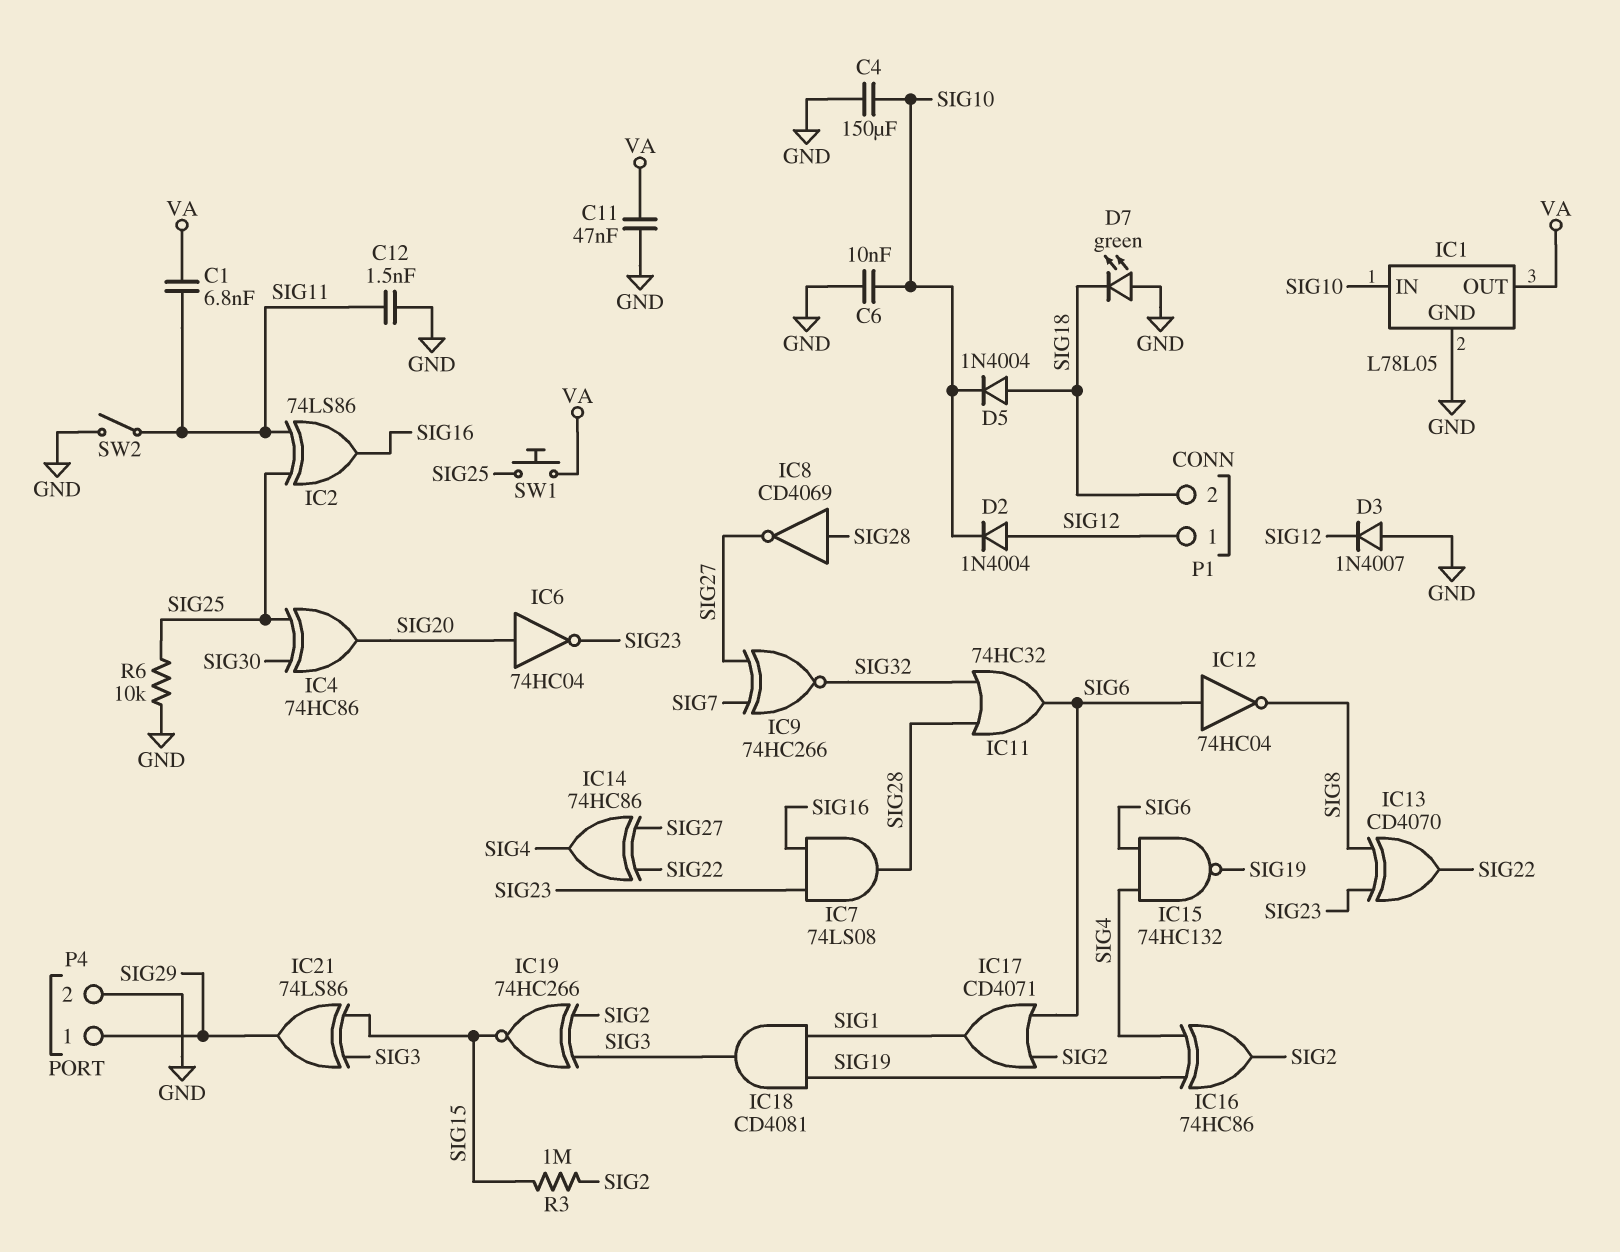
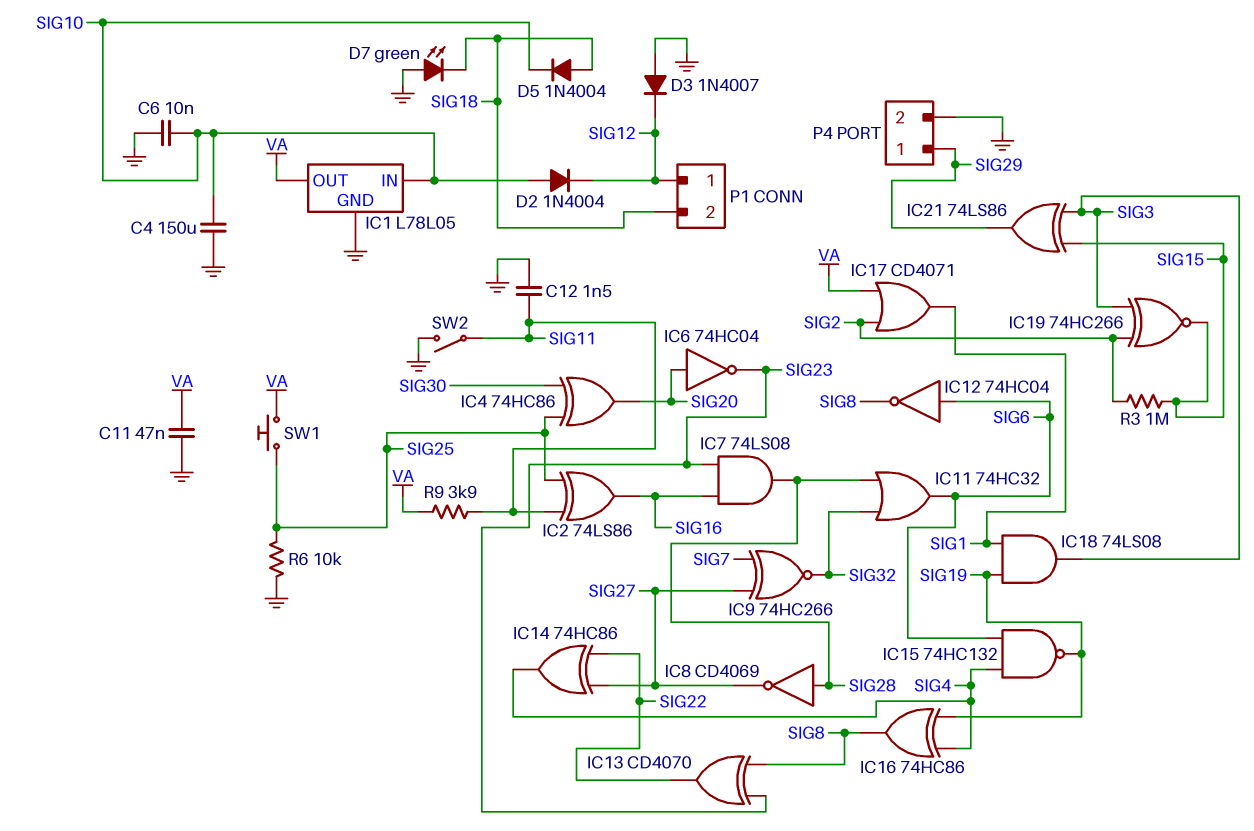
C1: 6.8nF (SIG11, VA) -> none
D2: diode 1N4004 (A SIG12, K SIG10) -> diode 1N4004 (A SIG10, K SIG12)
IC16: XOR 74HC86 (in SIG4, in SIG19, out SIG2) -> XOR 74HC86 (in SIG4, in SIG19, out SIG8)
IC17: OR CD4071 (in SIG2, in SIG6, out SIG1) -> OR CD4071 (in SIG2, in VA, out SIG1)
IC18: AND CD4081 (in SIG1, in SIG19, out SIG3) -> AND 74LS08 (in SIG1, in SIG19, out SIG3)
R9: none -> 3.9k (SIG11, VA)

